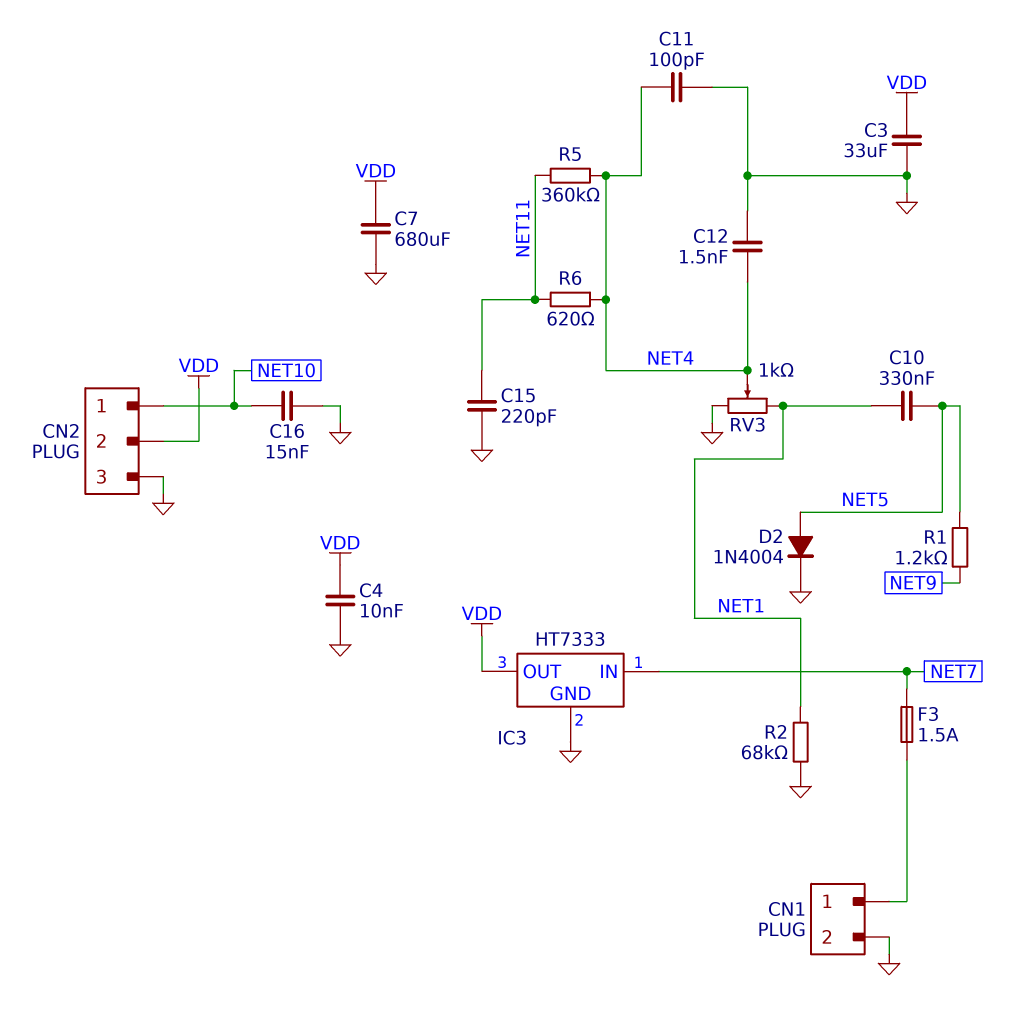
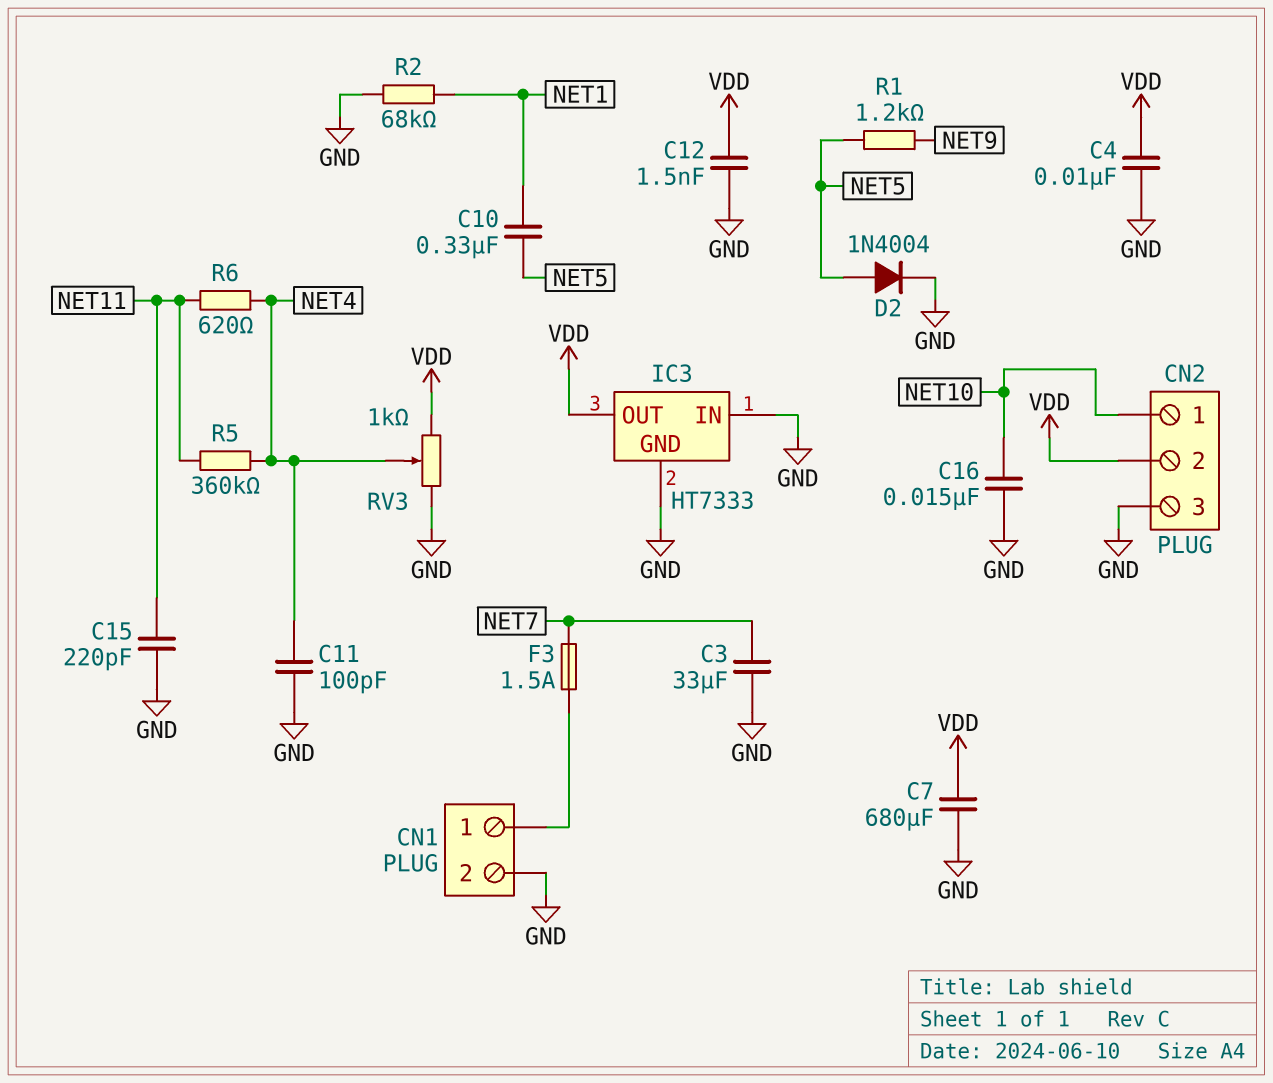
C3: 33uF (GND, VDD) -> 33uF (GND, NET7)
C12: 1.5nF (GND, NET4) -> 1.5nF (GND, VDD)
IC3 pin IN: NET7 -> GND
RV3: 1k (GND, NET1, wiper NET4) -> 1k (GND, VDD, wiper NET4)

